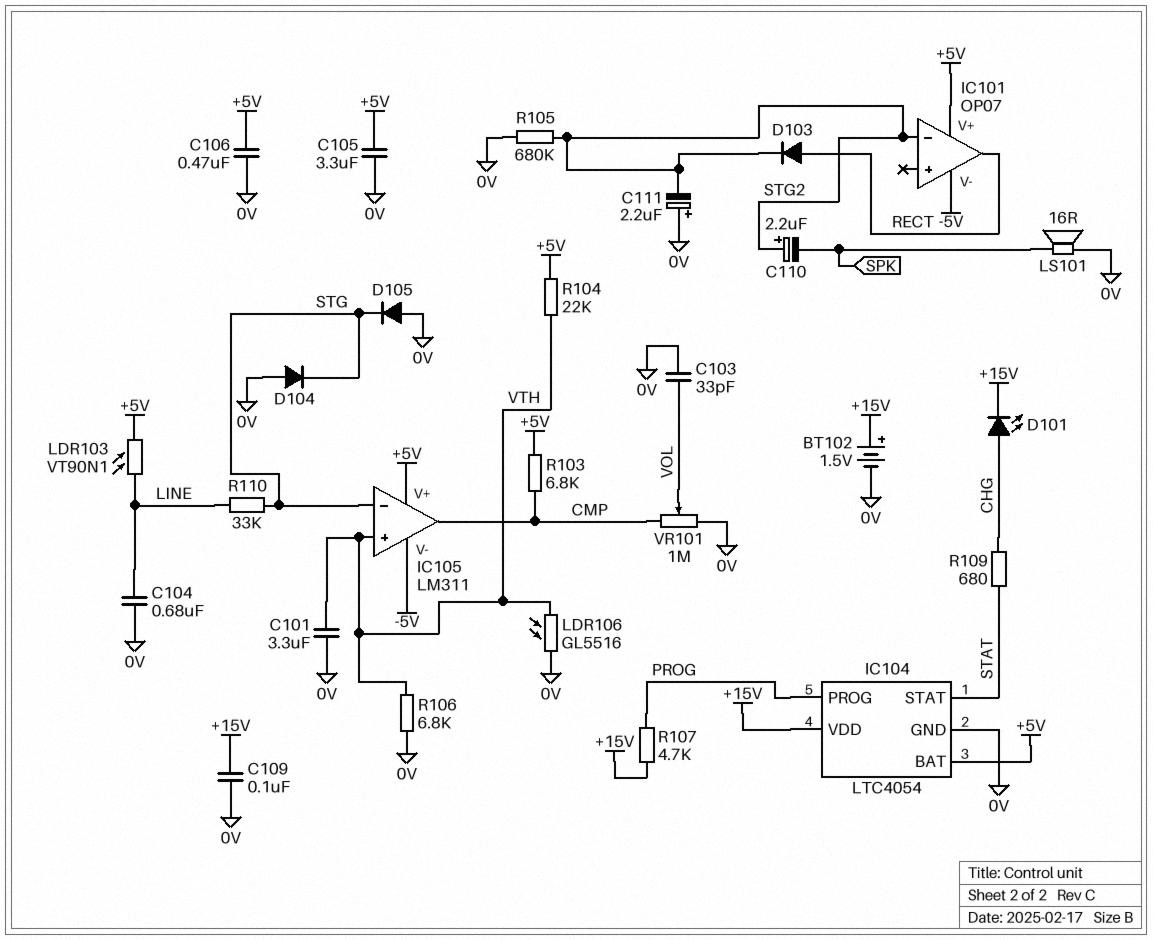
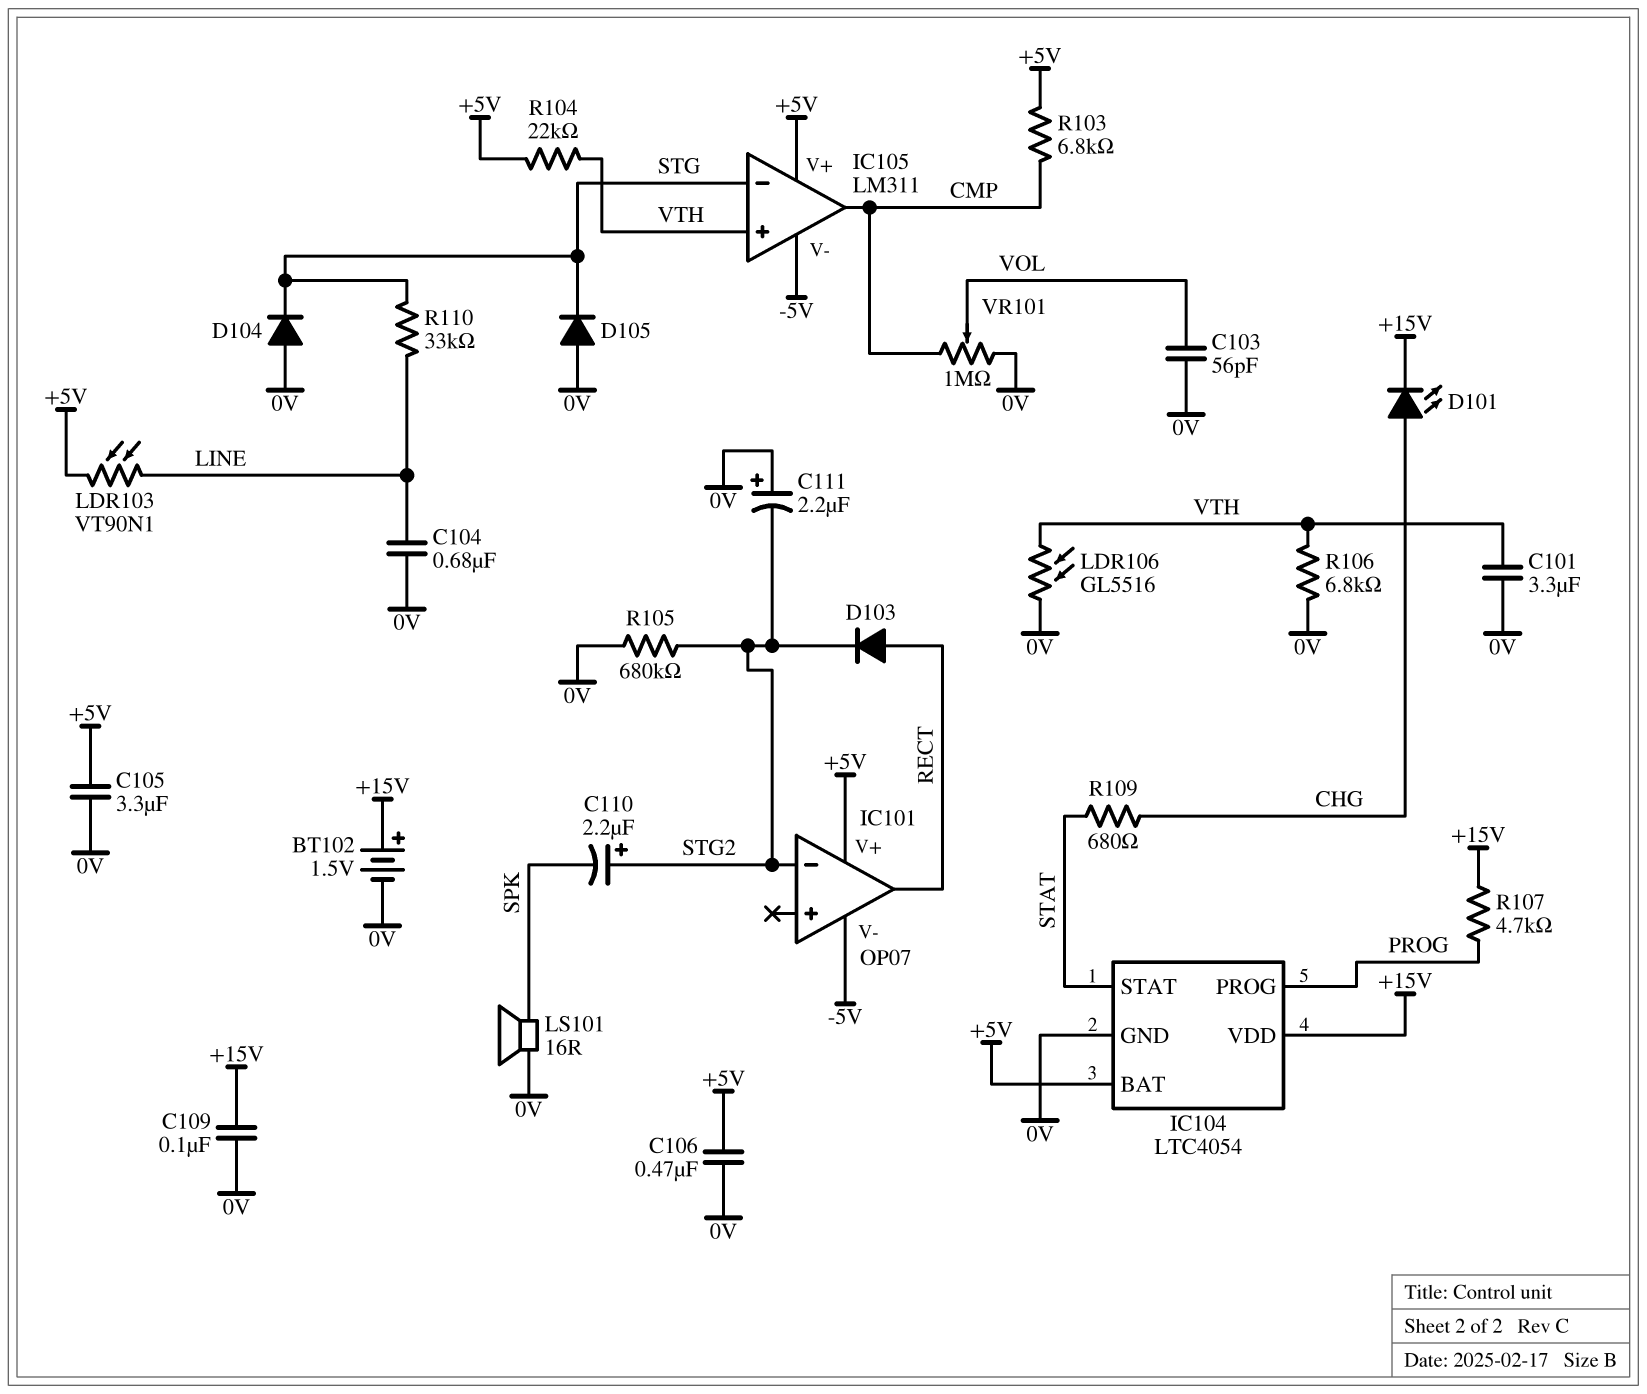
C103: 33pF (0V, VOL) -> 56pF (0V, VOL)

